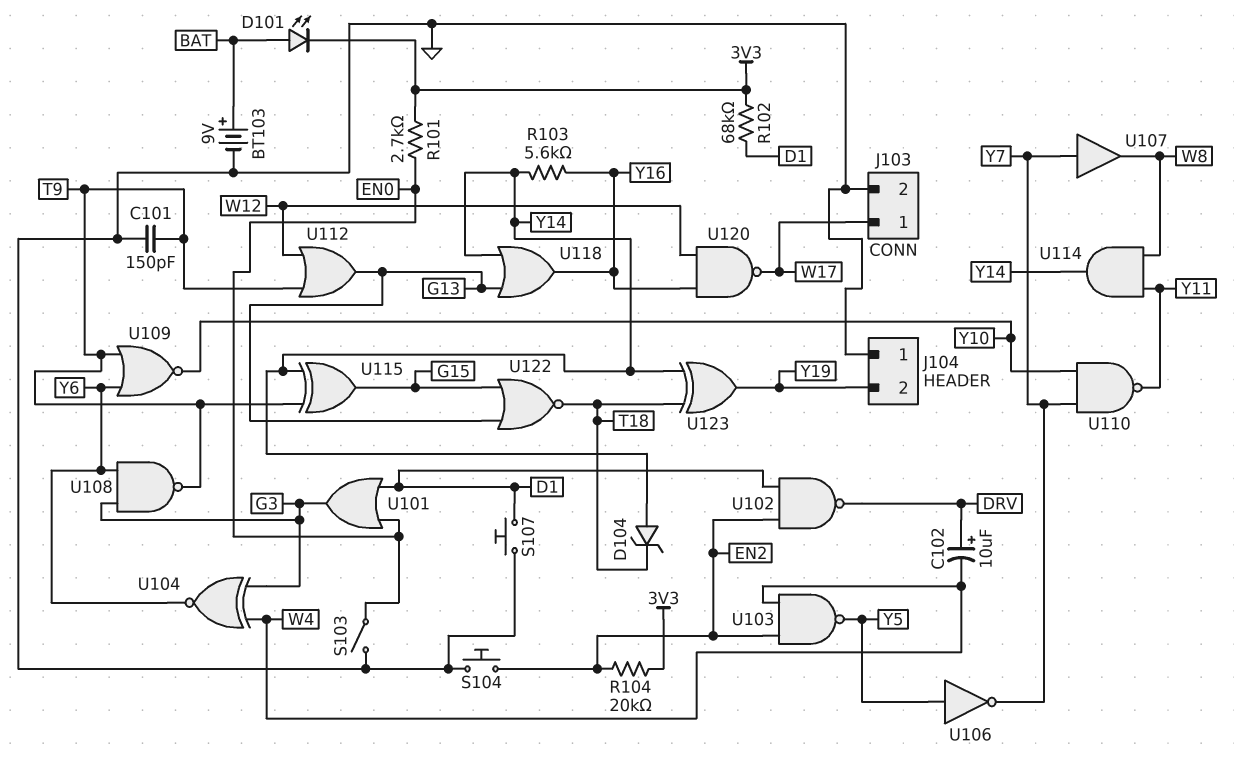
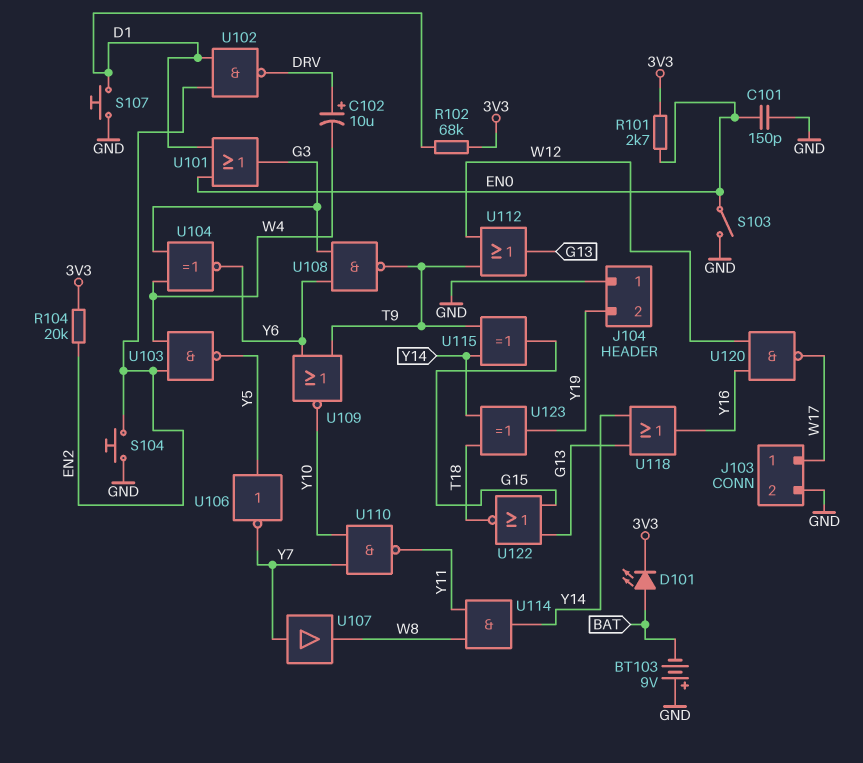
BT103: 9V (plus BAT, minus GND) -> 9V (plus GND, minus BAT)
C101: 150pF (GND, T9) -> 150pF (EN0, GND)
D104: zener (A Y14, K T18) -> none
R103: 5.6k (Y14, Y16) -> none

